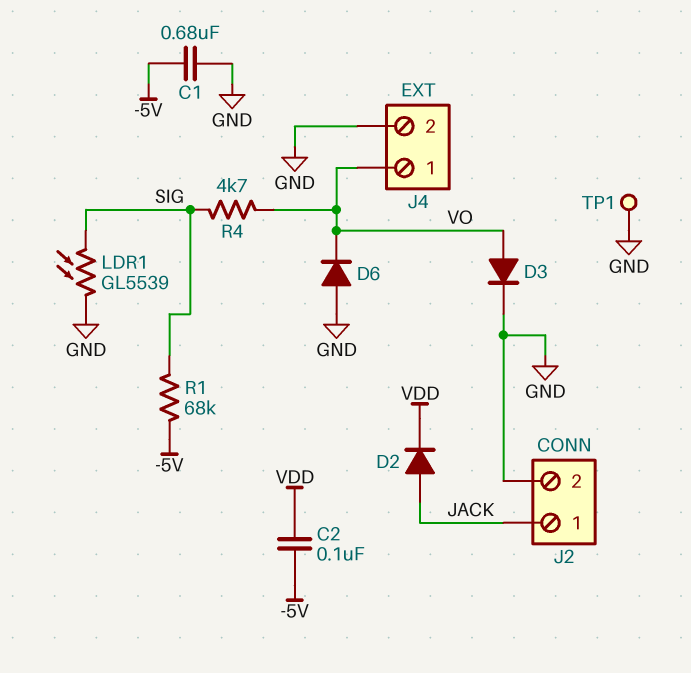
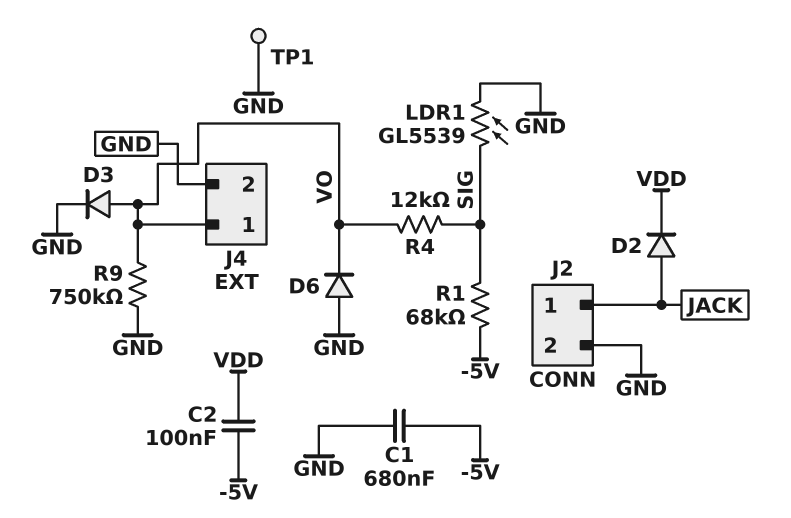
R4: 4.7k (SIG, VO) -> 12k (SIG, VO)
R9: none -> 750k (GND, VO)

